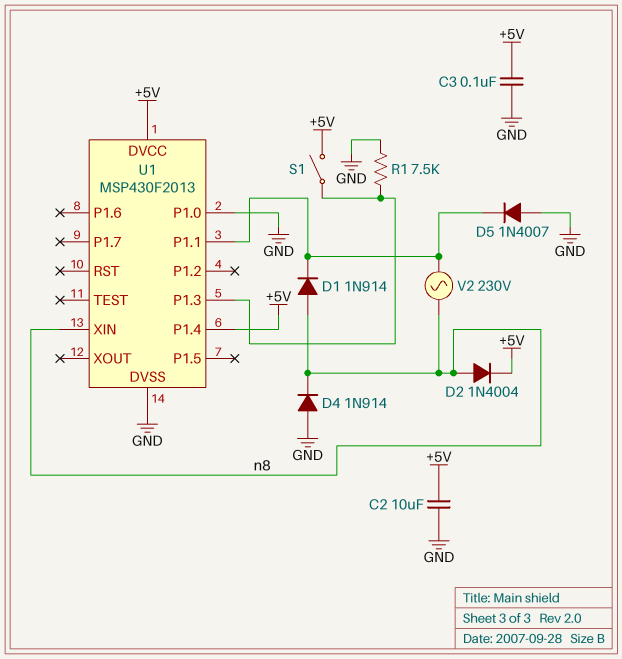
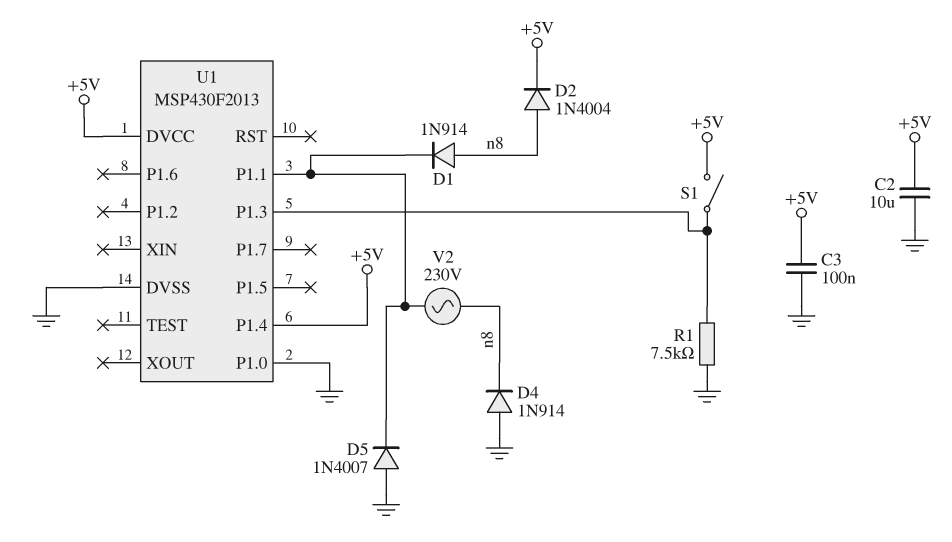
U1 pin XIN: n8 -> none

